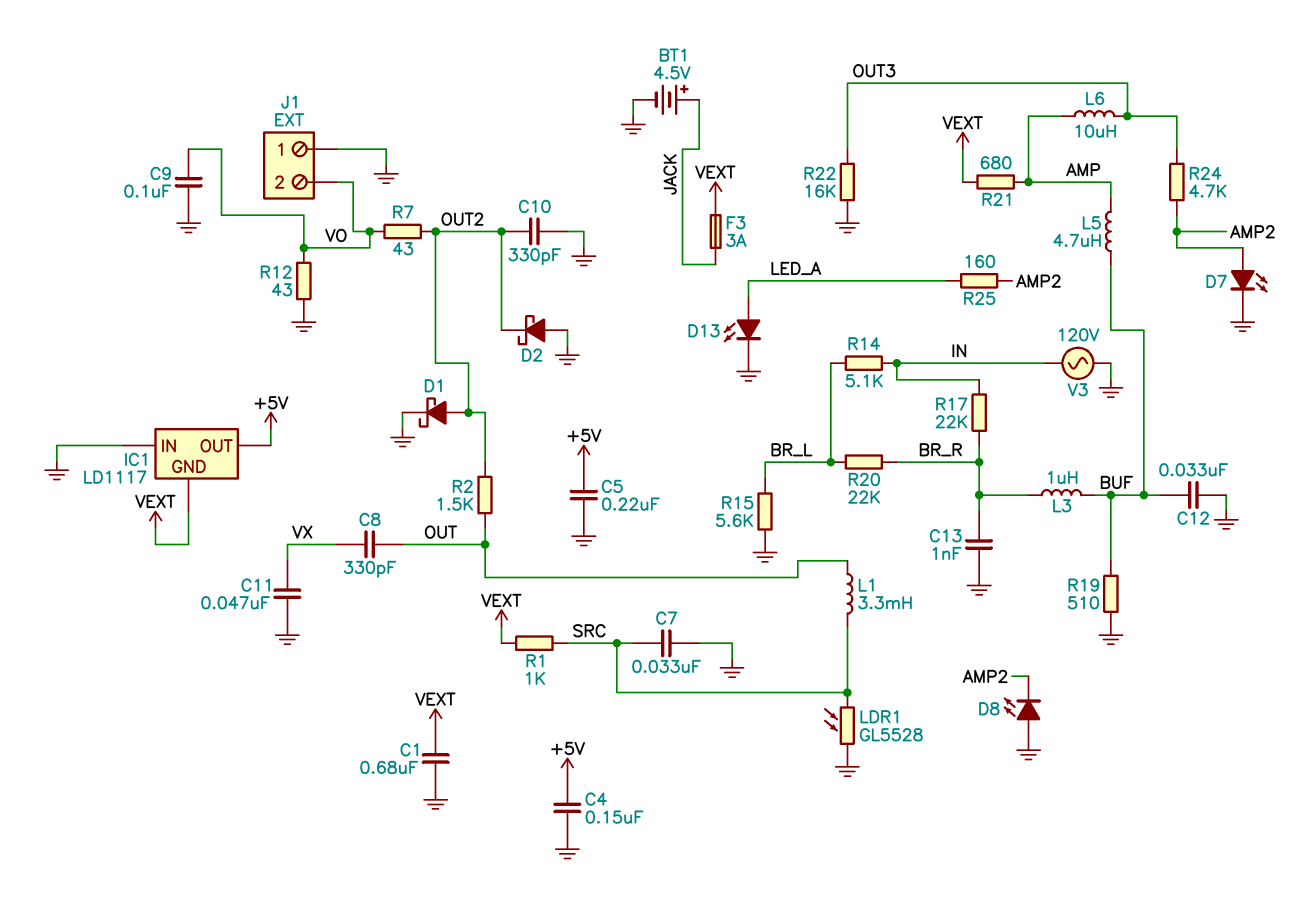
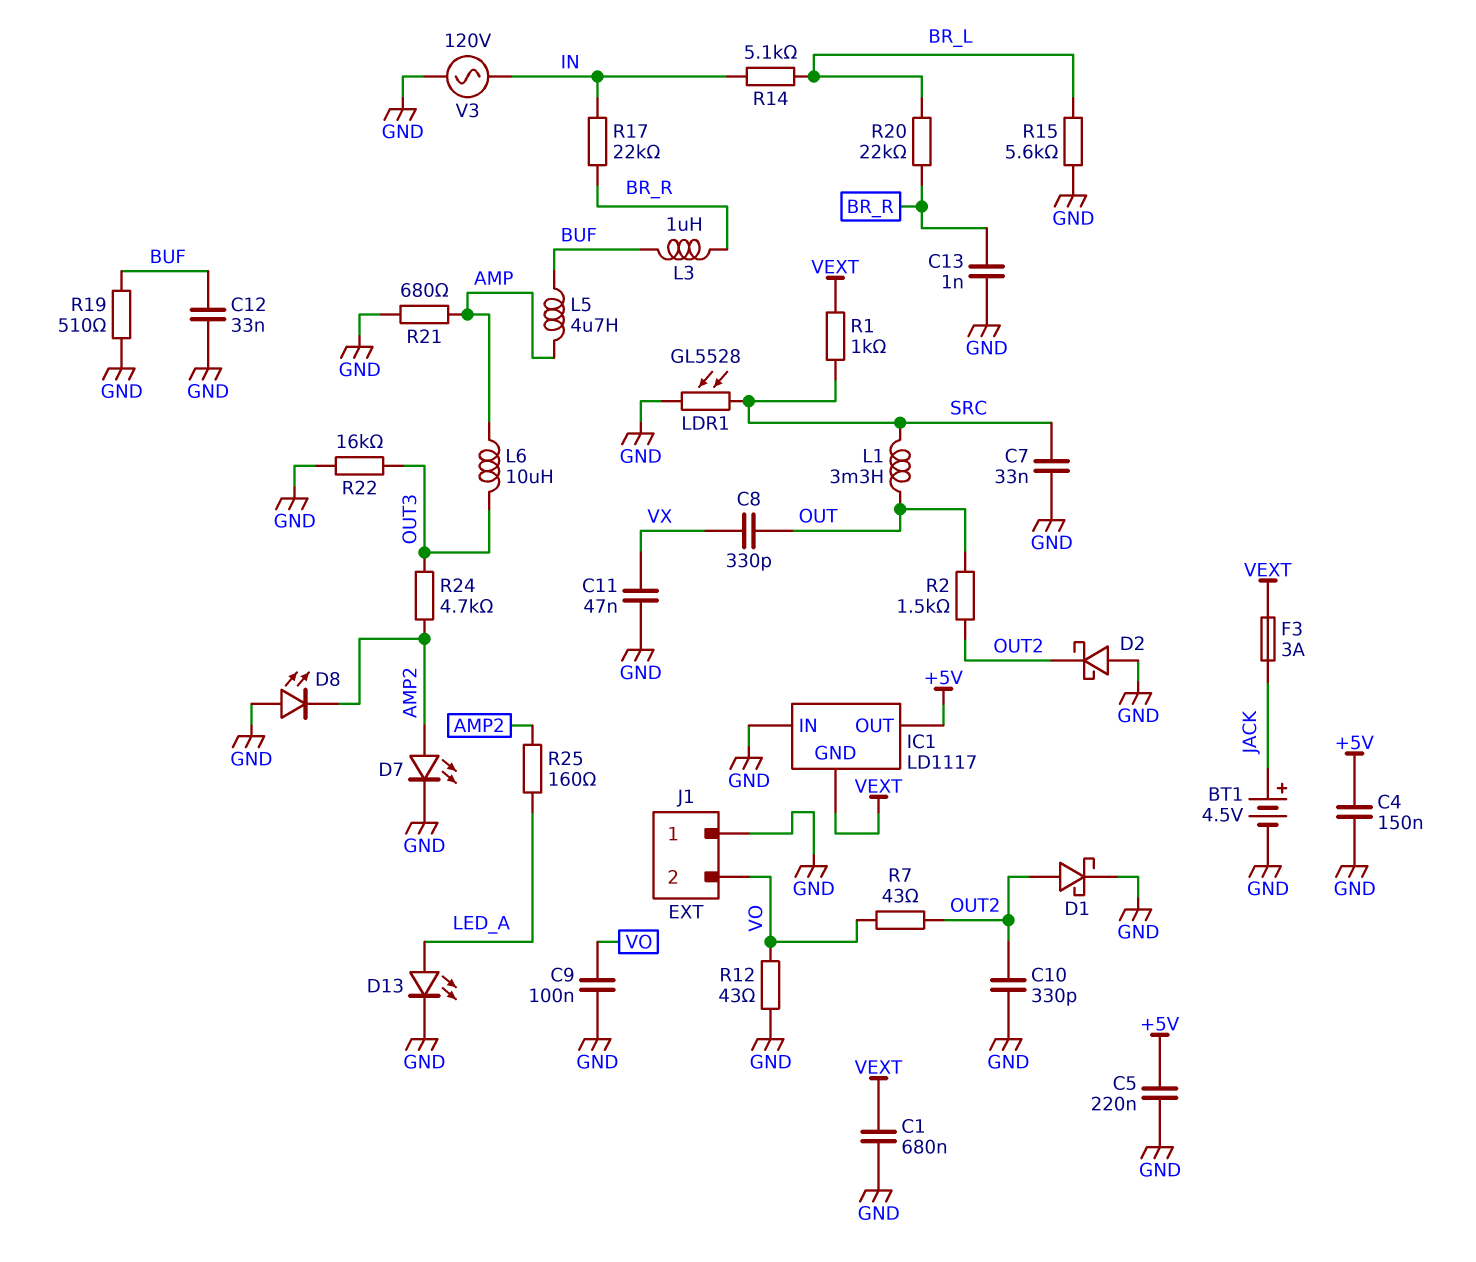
R21: 680 (AMP, VEXT) -> 680 (AMP, GND)

